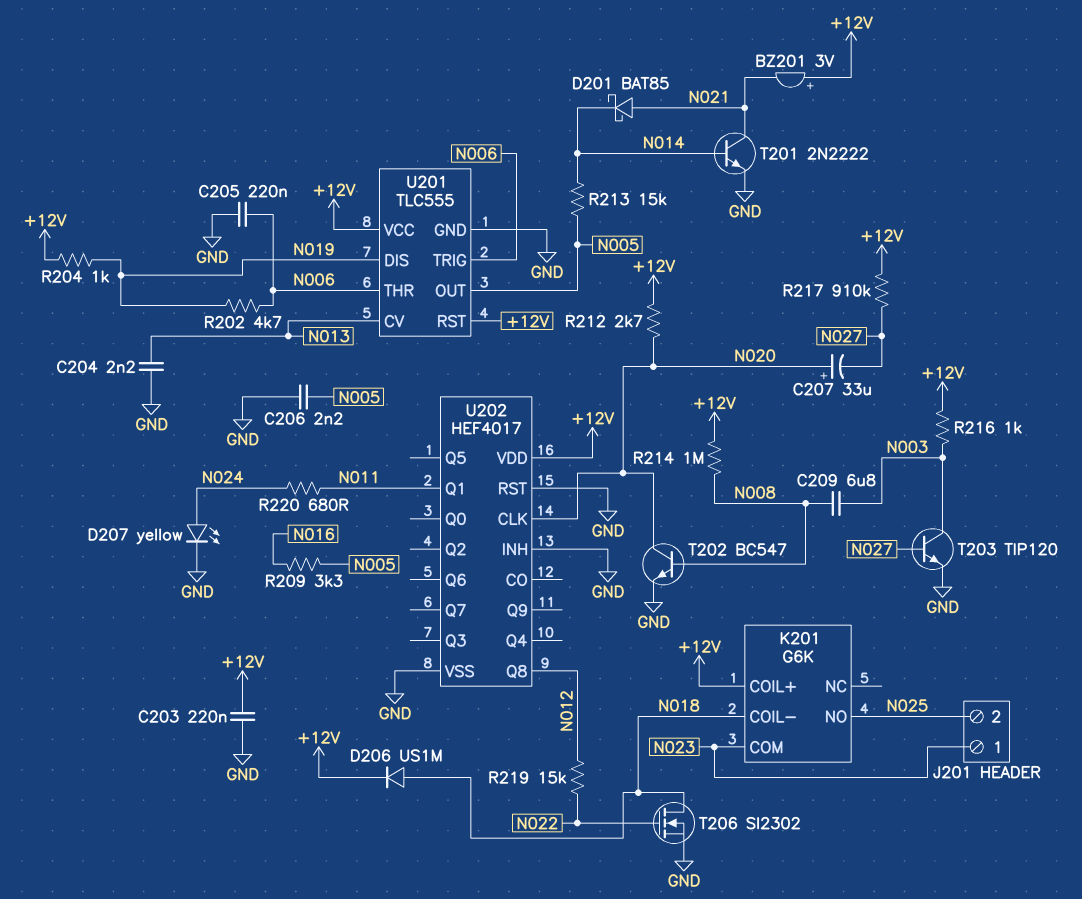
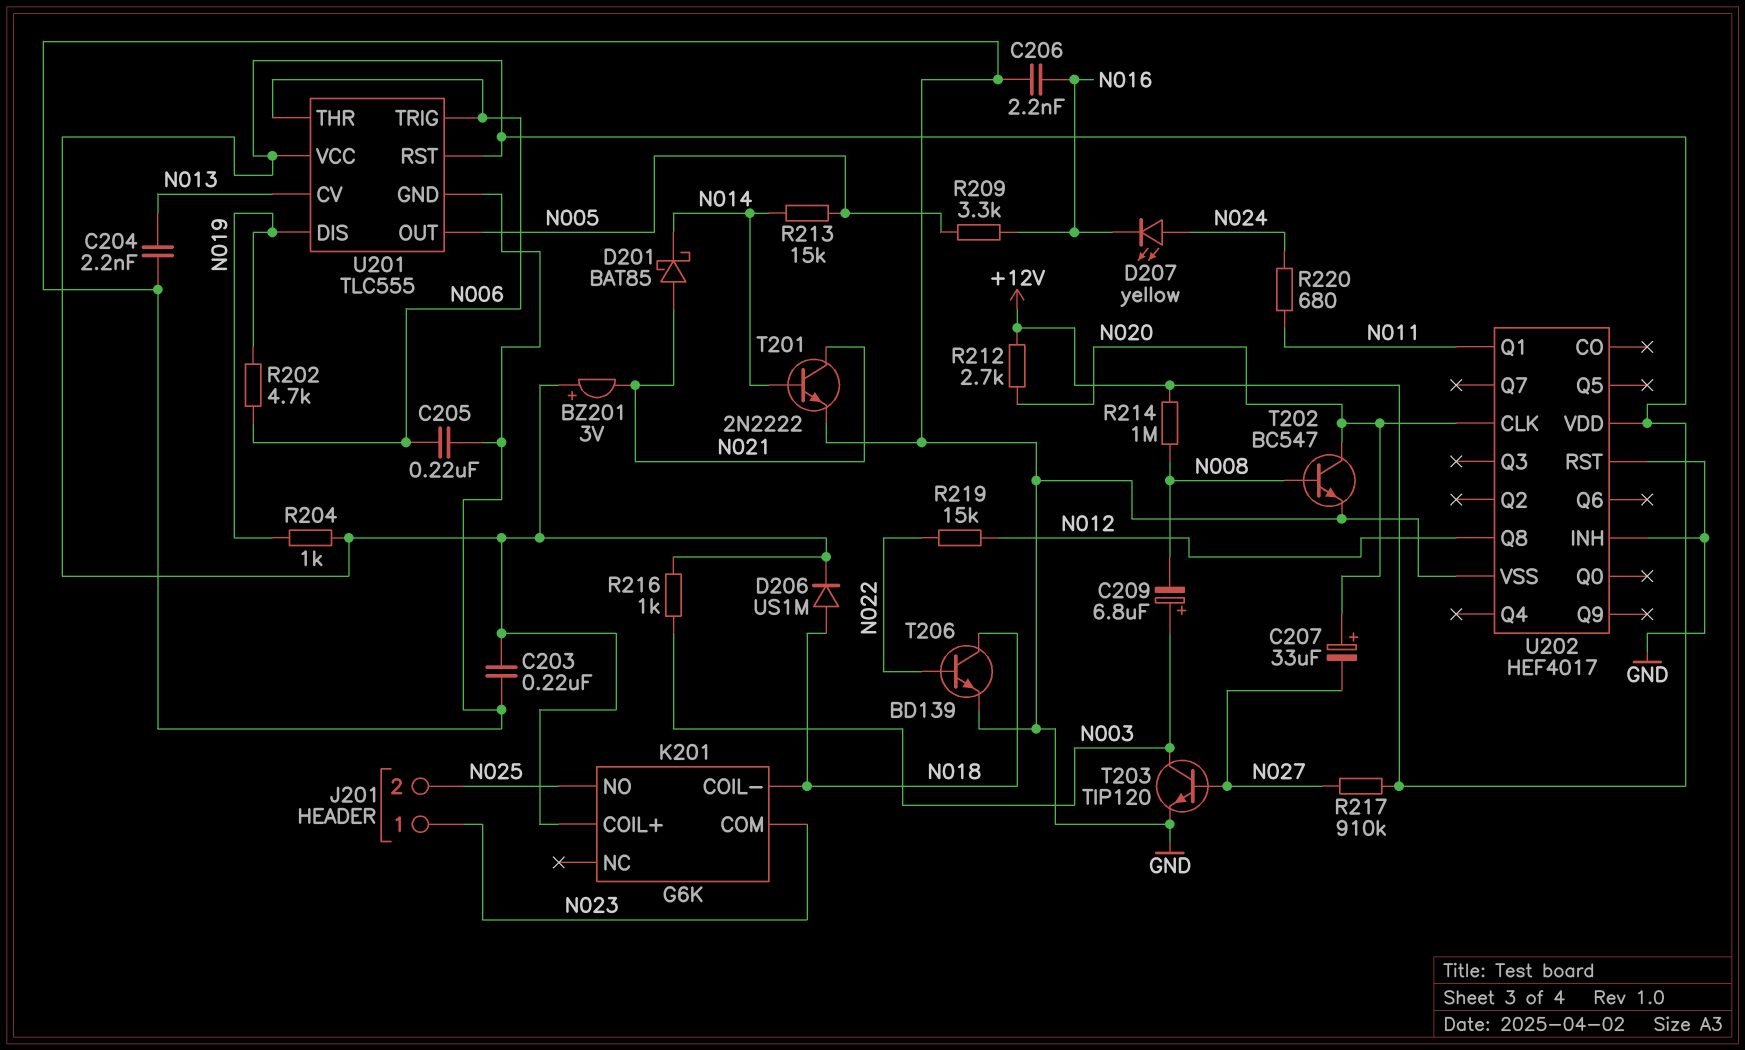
C206: 2.2nF (GND, N005) -> 2.2nF (GND, N016)
C209: 6.8uF (N003, N008) -> 6.8uF (plus N003, minus N008)
D207: LED yellow (A N024, K GND) -> LED yellow (A N024, K N016)
T206: NMOS SI2302 (G N022, D N018, S GND) -> NPN BD139 (B N022, C N018, E GND)

